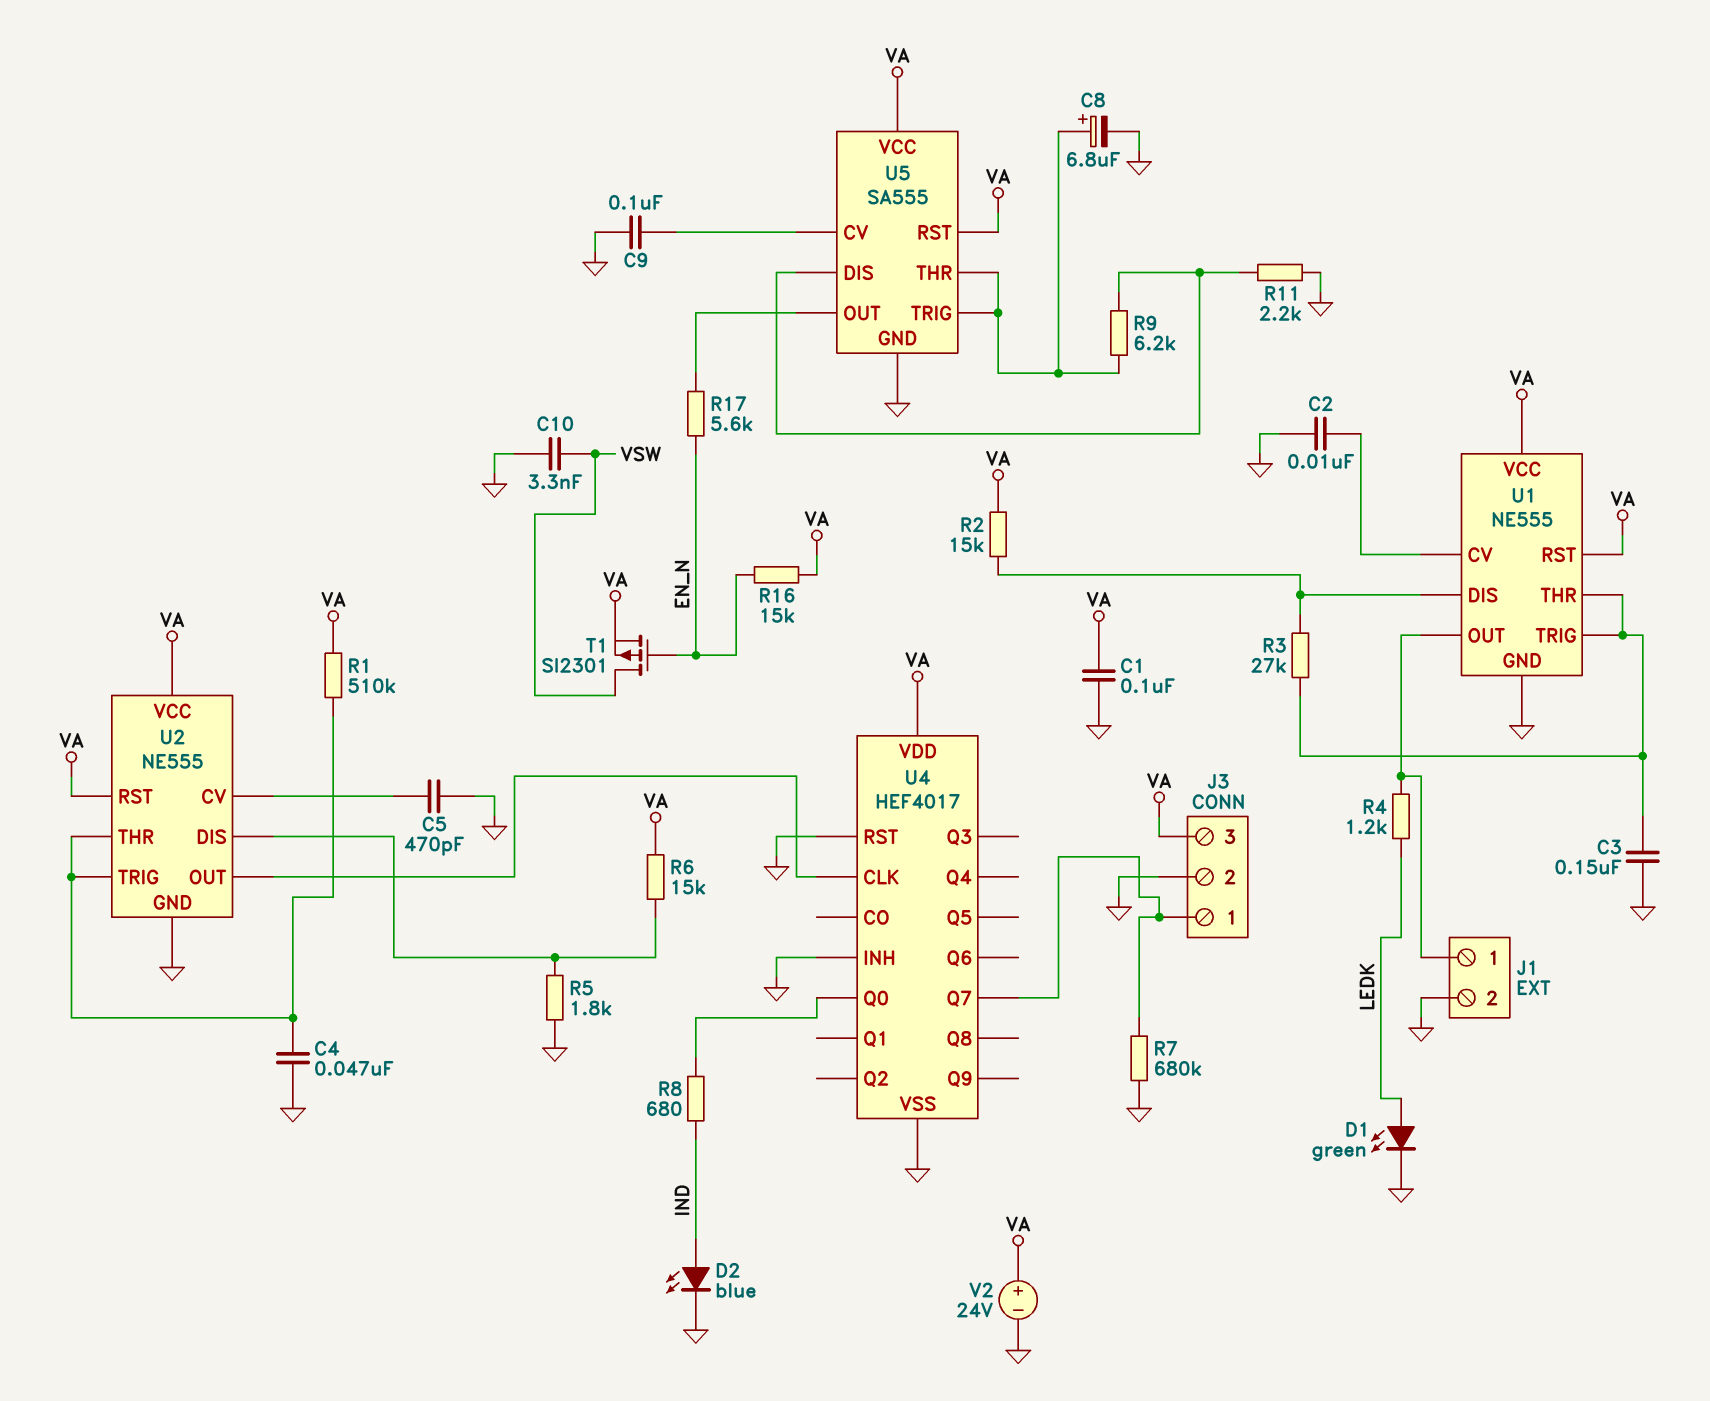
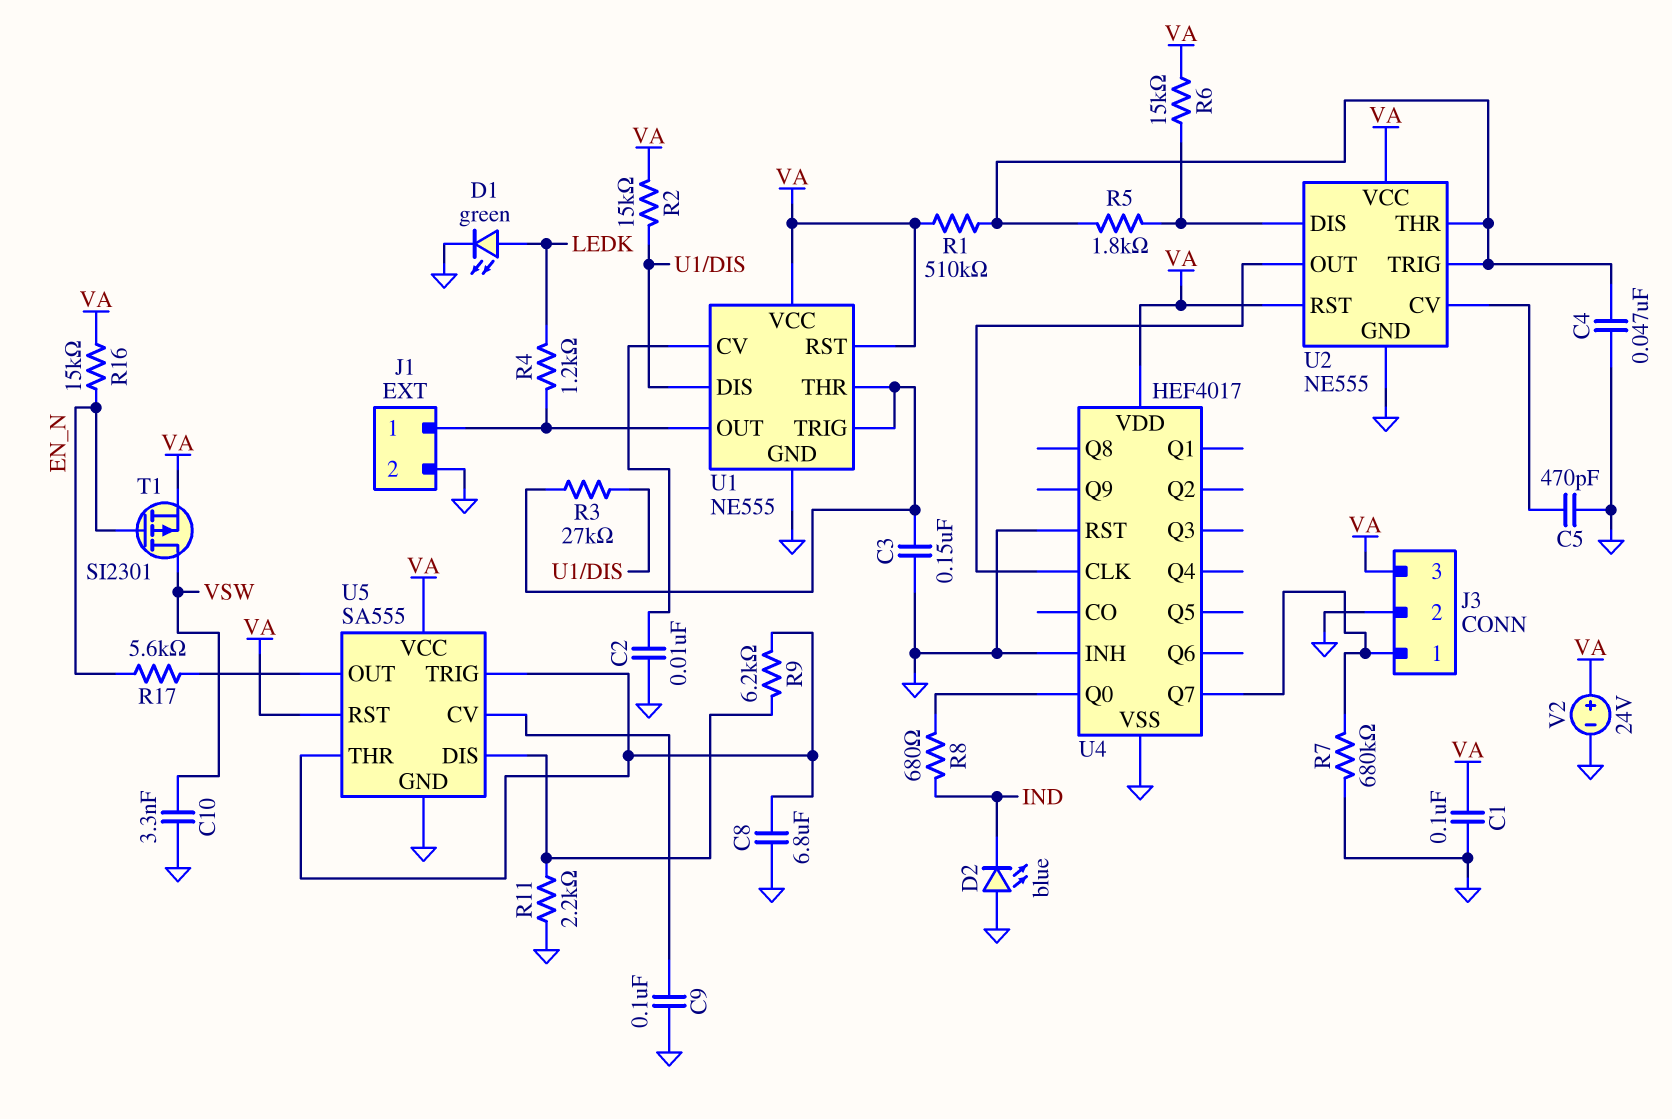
C8: 6.8uF (plus U5/THR, minus GND) -> 6.8uF (GND, U5/THR)
D2: LED blue (A IND, K GND) -> LED blue (A GND, K IND)
R5: 1.8k (GND, U2/DIS) -> 1.8k (U2/DIS, U2/THR)

